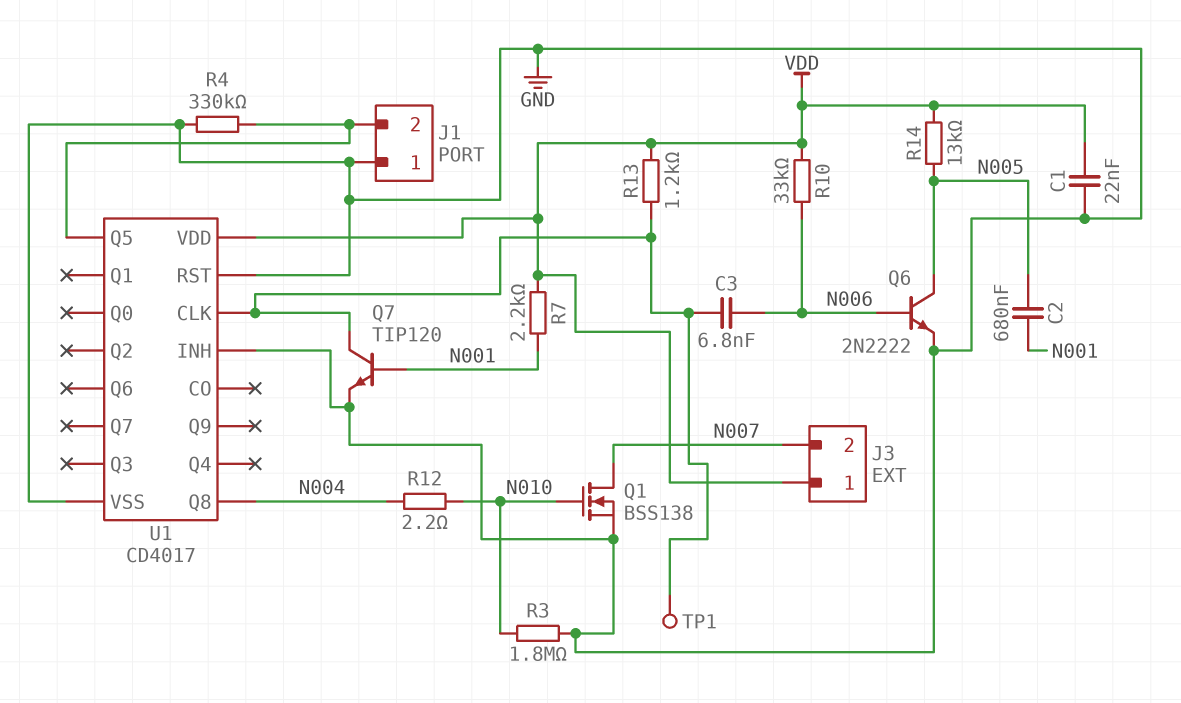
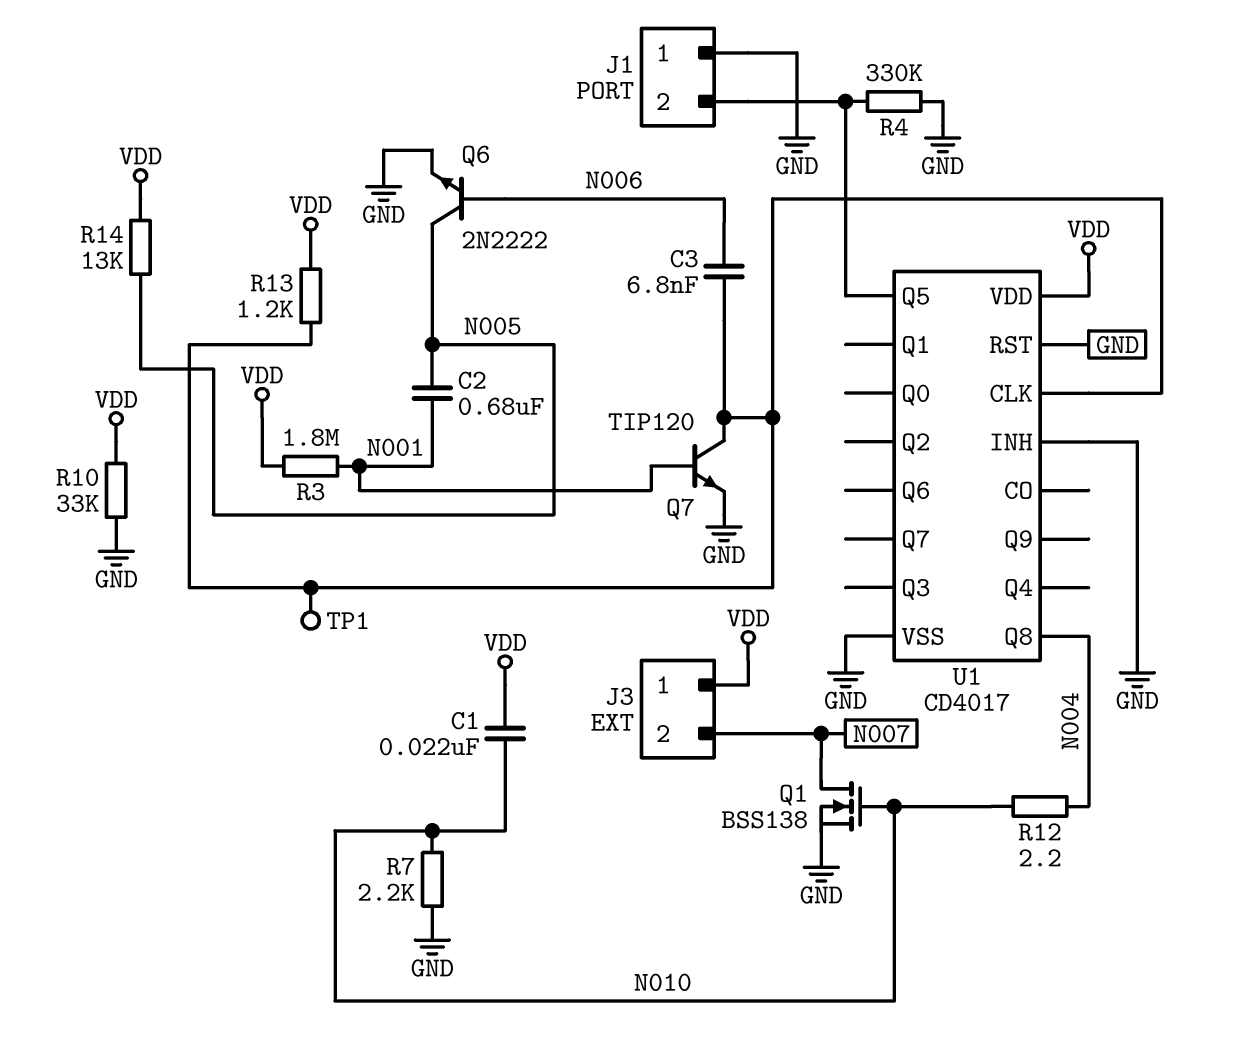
C1: 22nF (GND, VDD) -> 22nF (N010, VDD)
R3: 1.8M (GND, N010) -> 1.8M (N001, VDD)
R7: 2.2k (N001, VDD) -> 2.2k (GND, N010)
R10: 33k (N006, VDD) -> 33k (GND, VDD)

